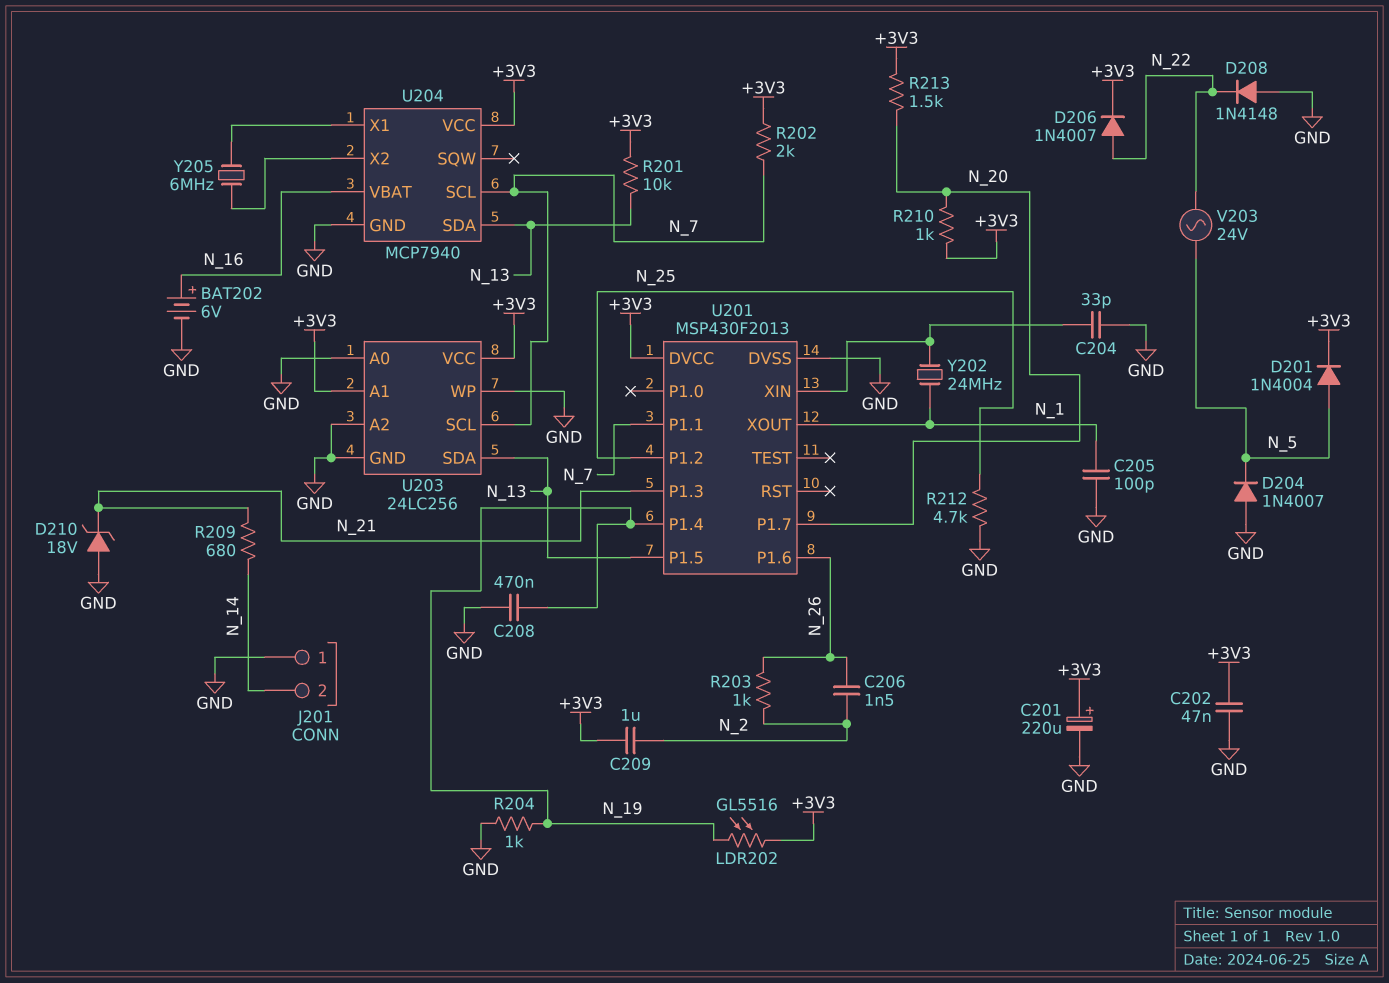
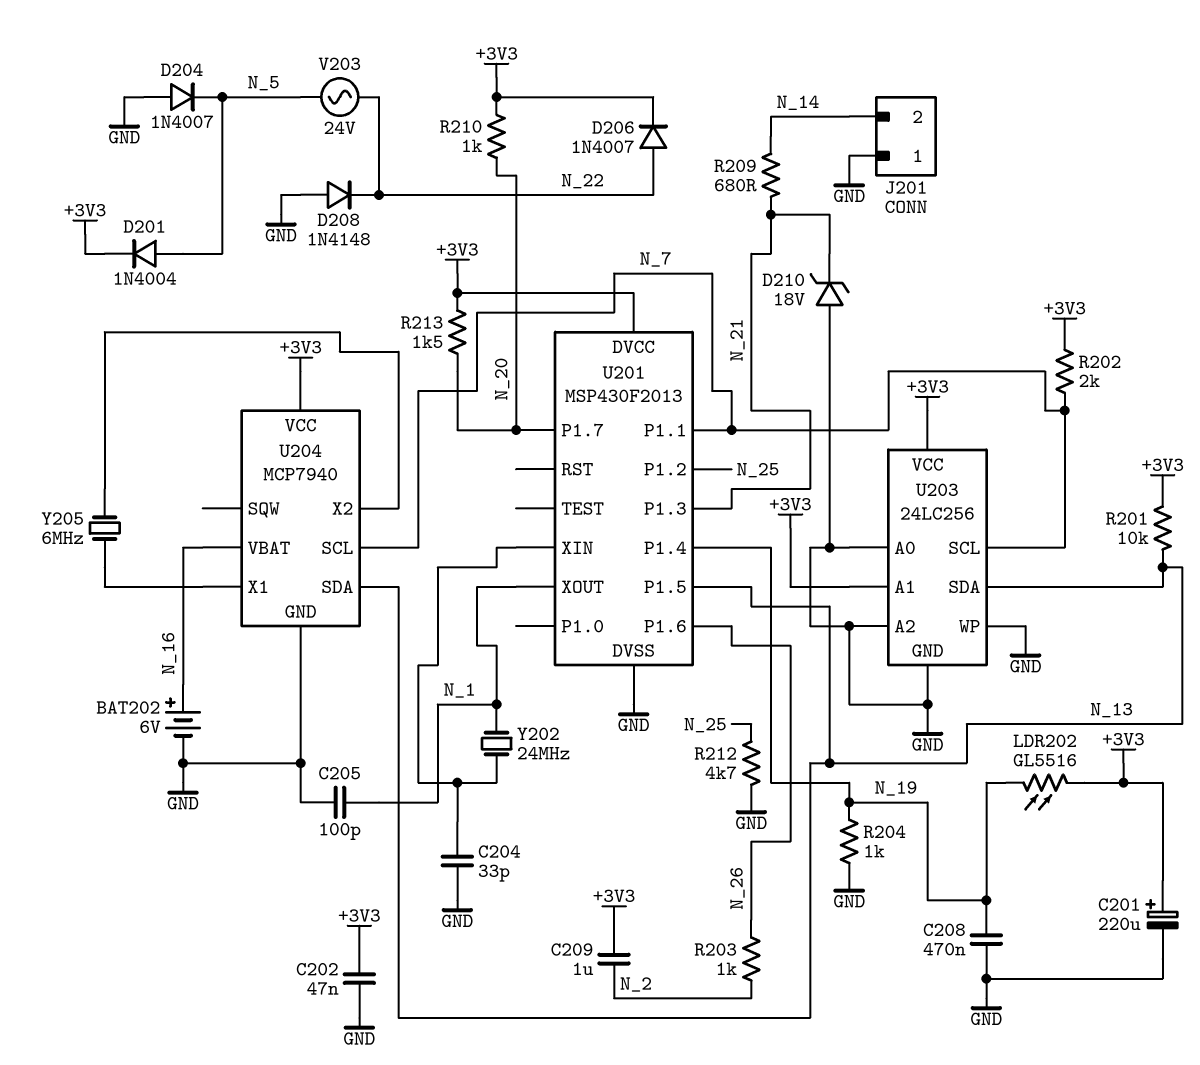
C206: 1.5nF (N_2, N_26) -> none

